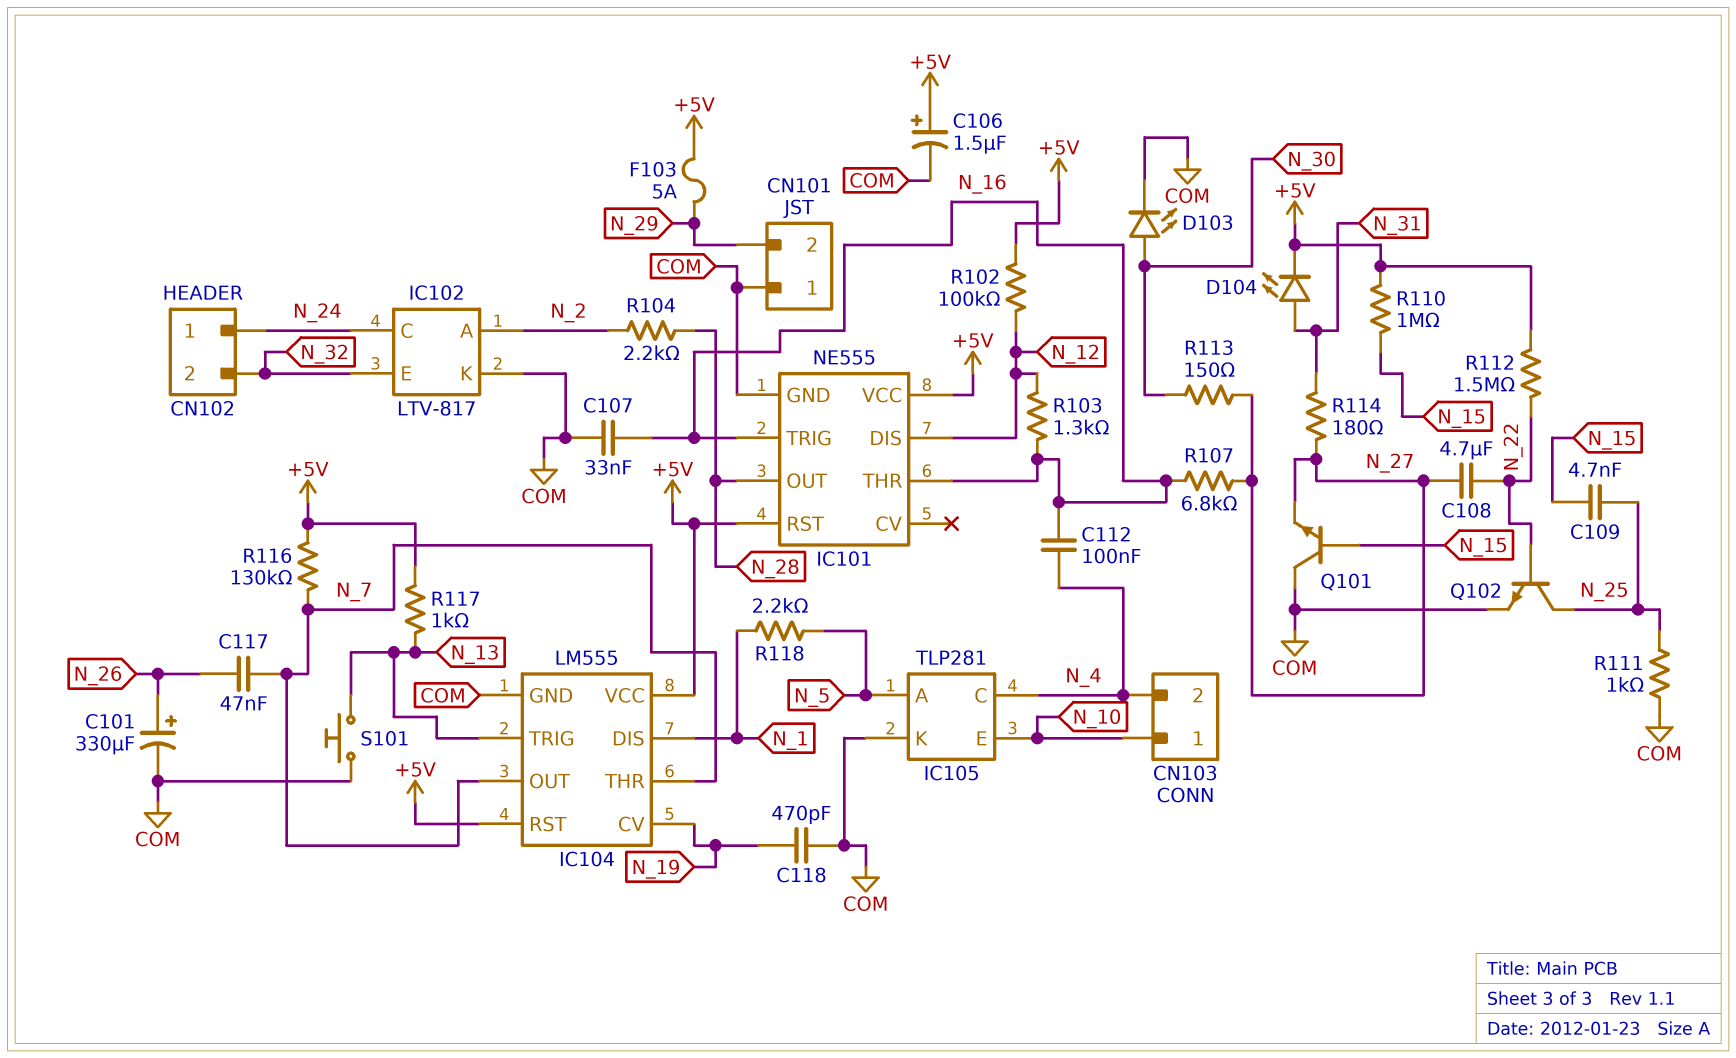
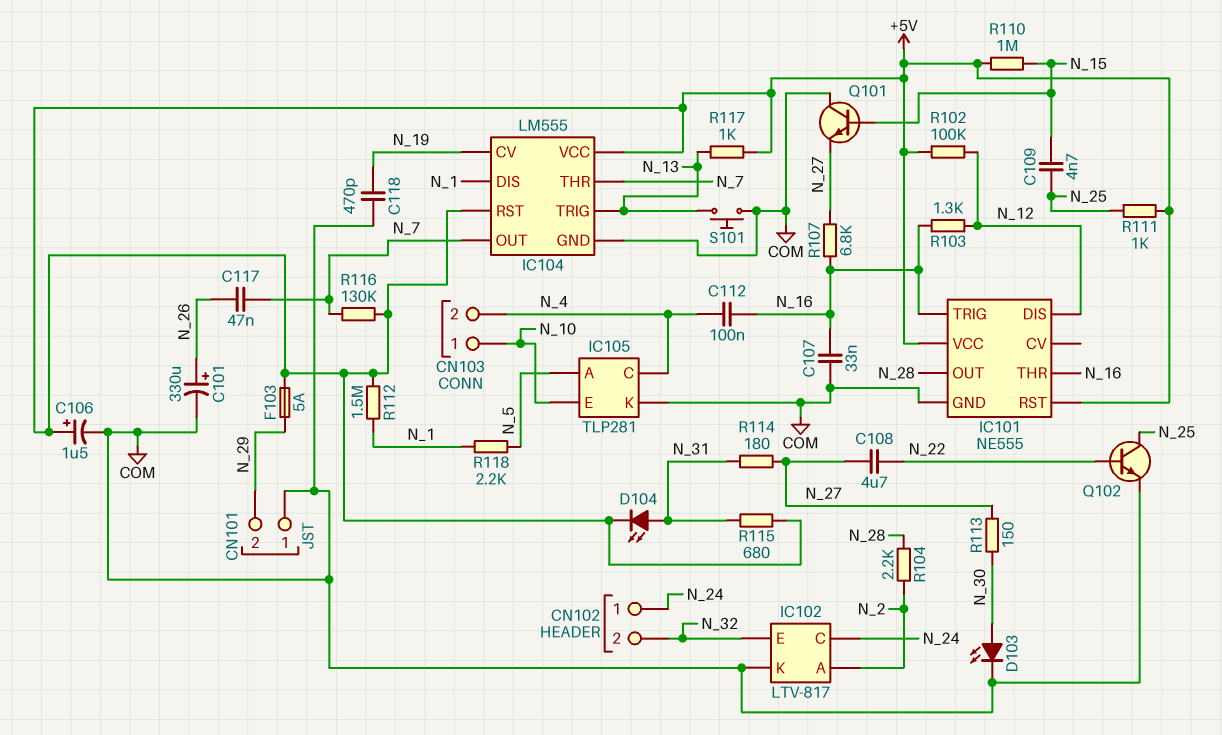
R111: 1k (COM, N_25) -> 1k (+5V, N_25)
R112: 1.5M (+5V, N_22) -> 1.5M (+5V, N_1)
R115: none -> 680 (+5V, N_31)

